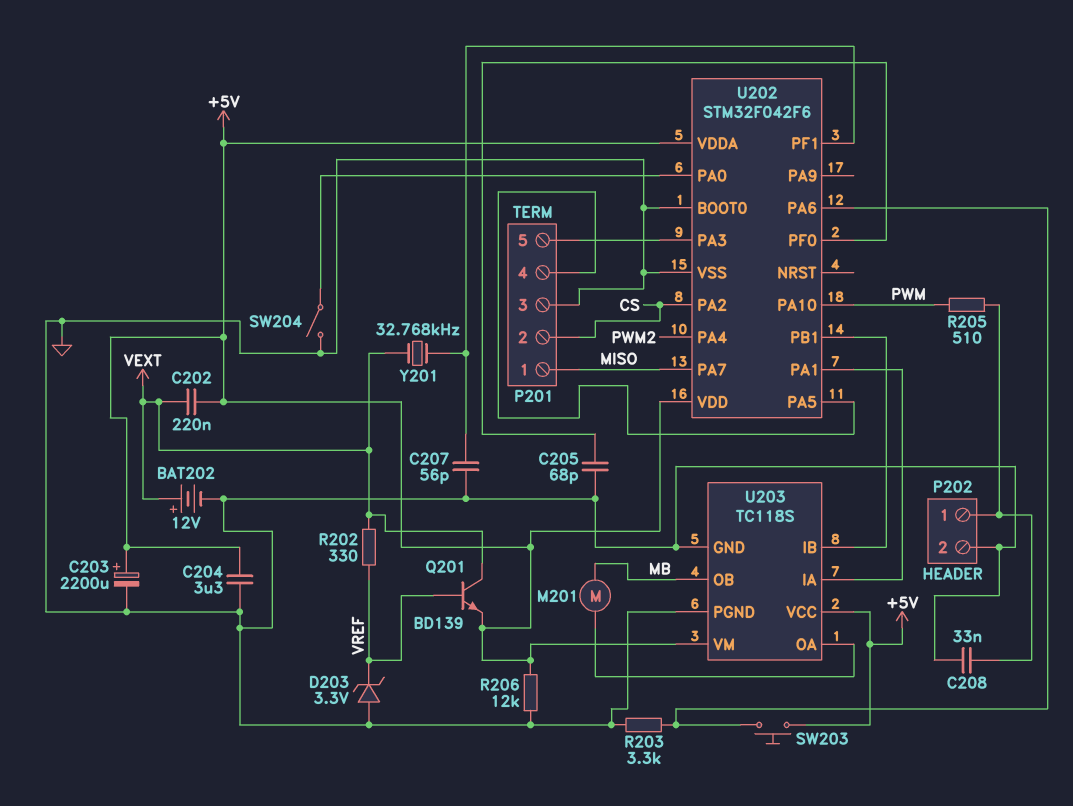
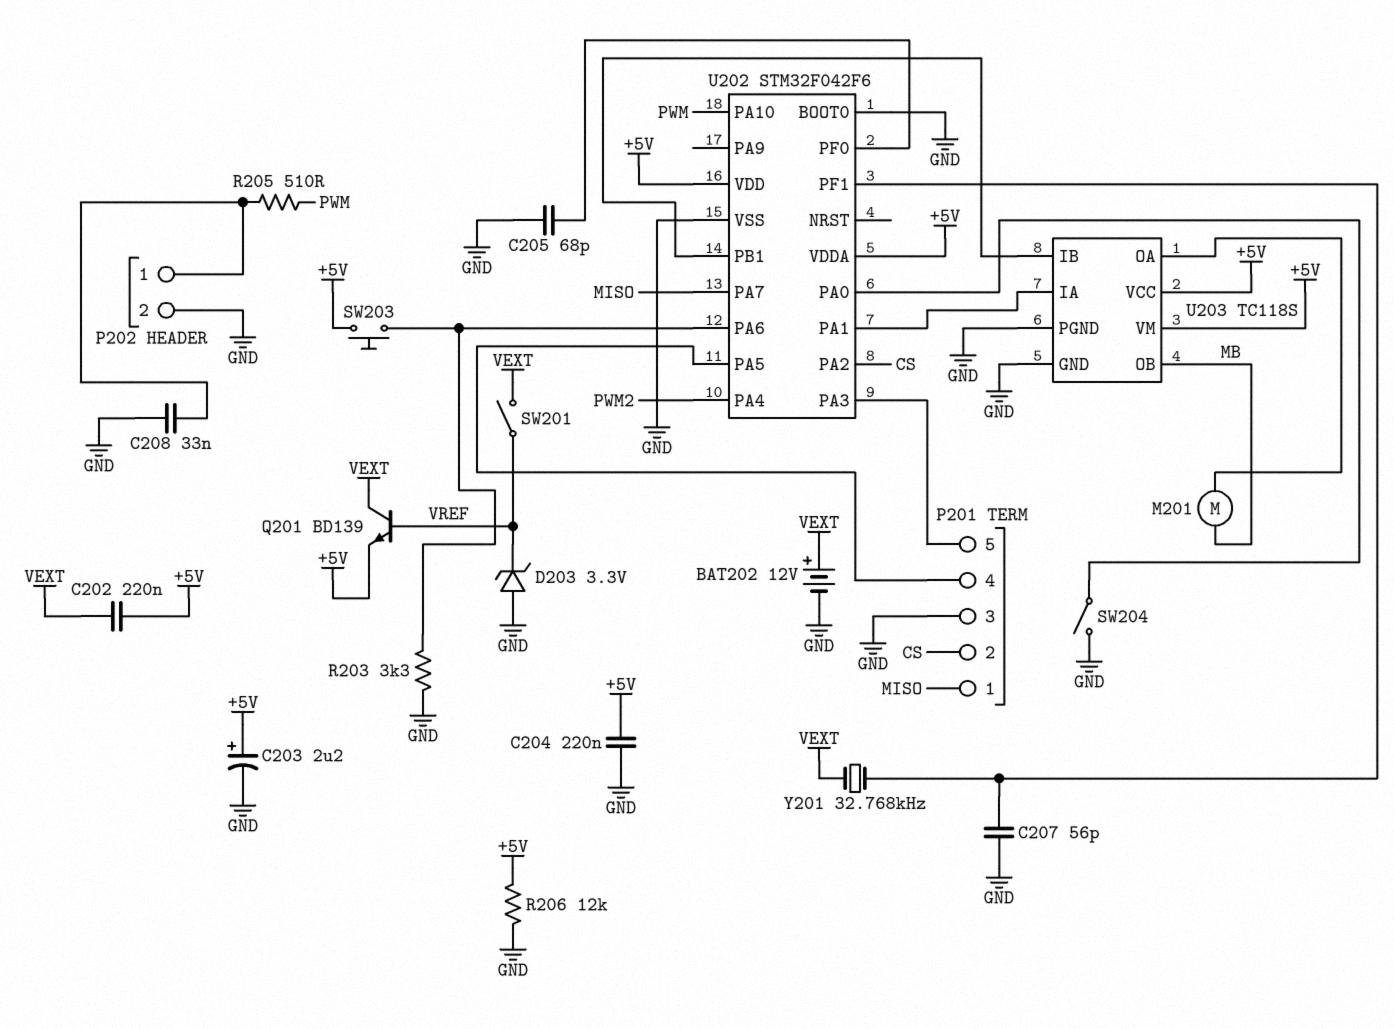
C203: 2200uF (plus +5V, minus GND) -> 2.2uF (plus +5V, minus GND)
C204: 3.3uF (+5V, GND) -> 220nF (+5V, GND)
R202: 330 (VEXT, VREF) -> none
SW201: none -> switch (VEXT, VREF)

